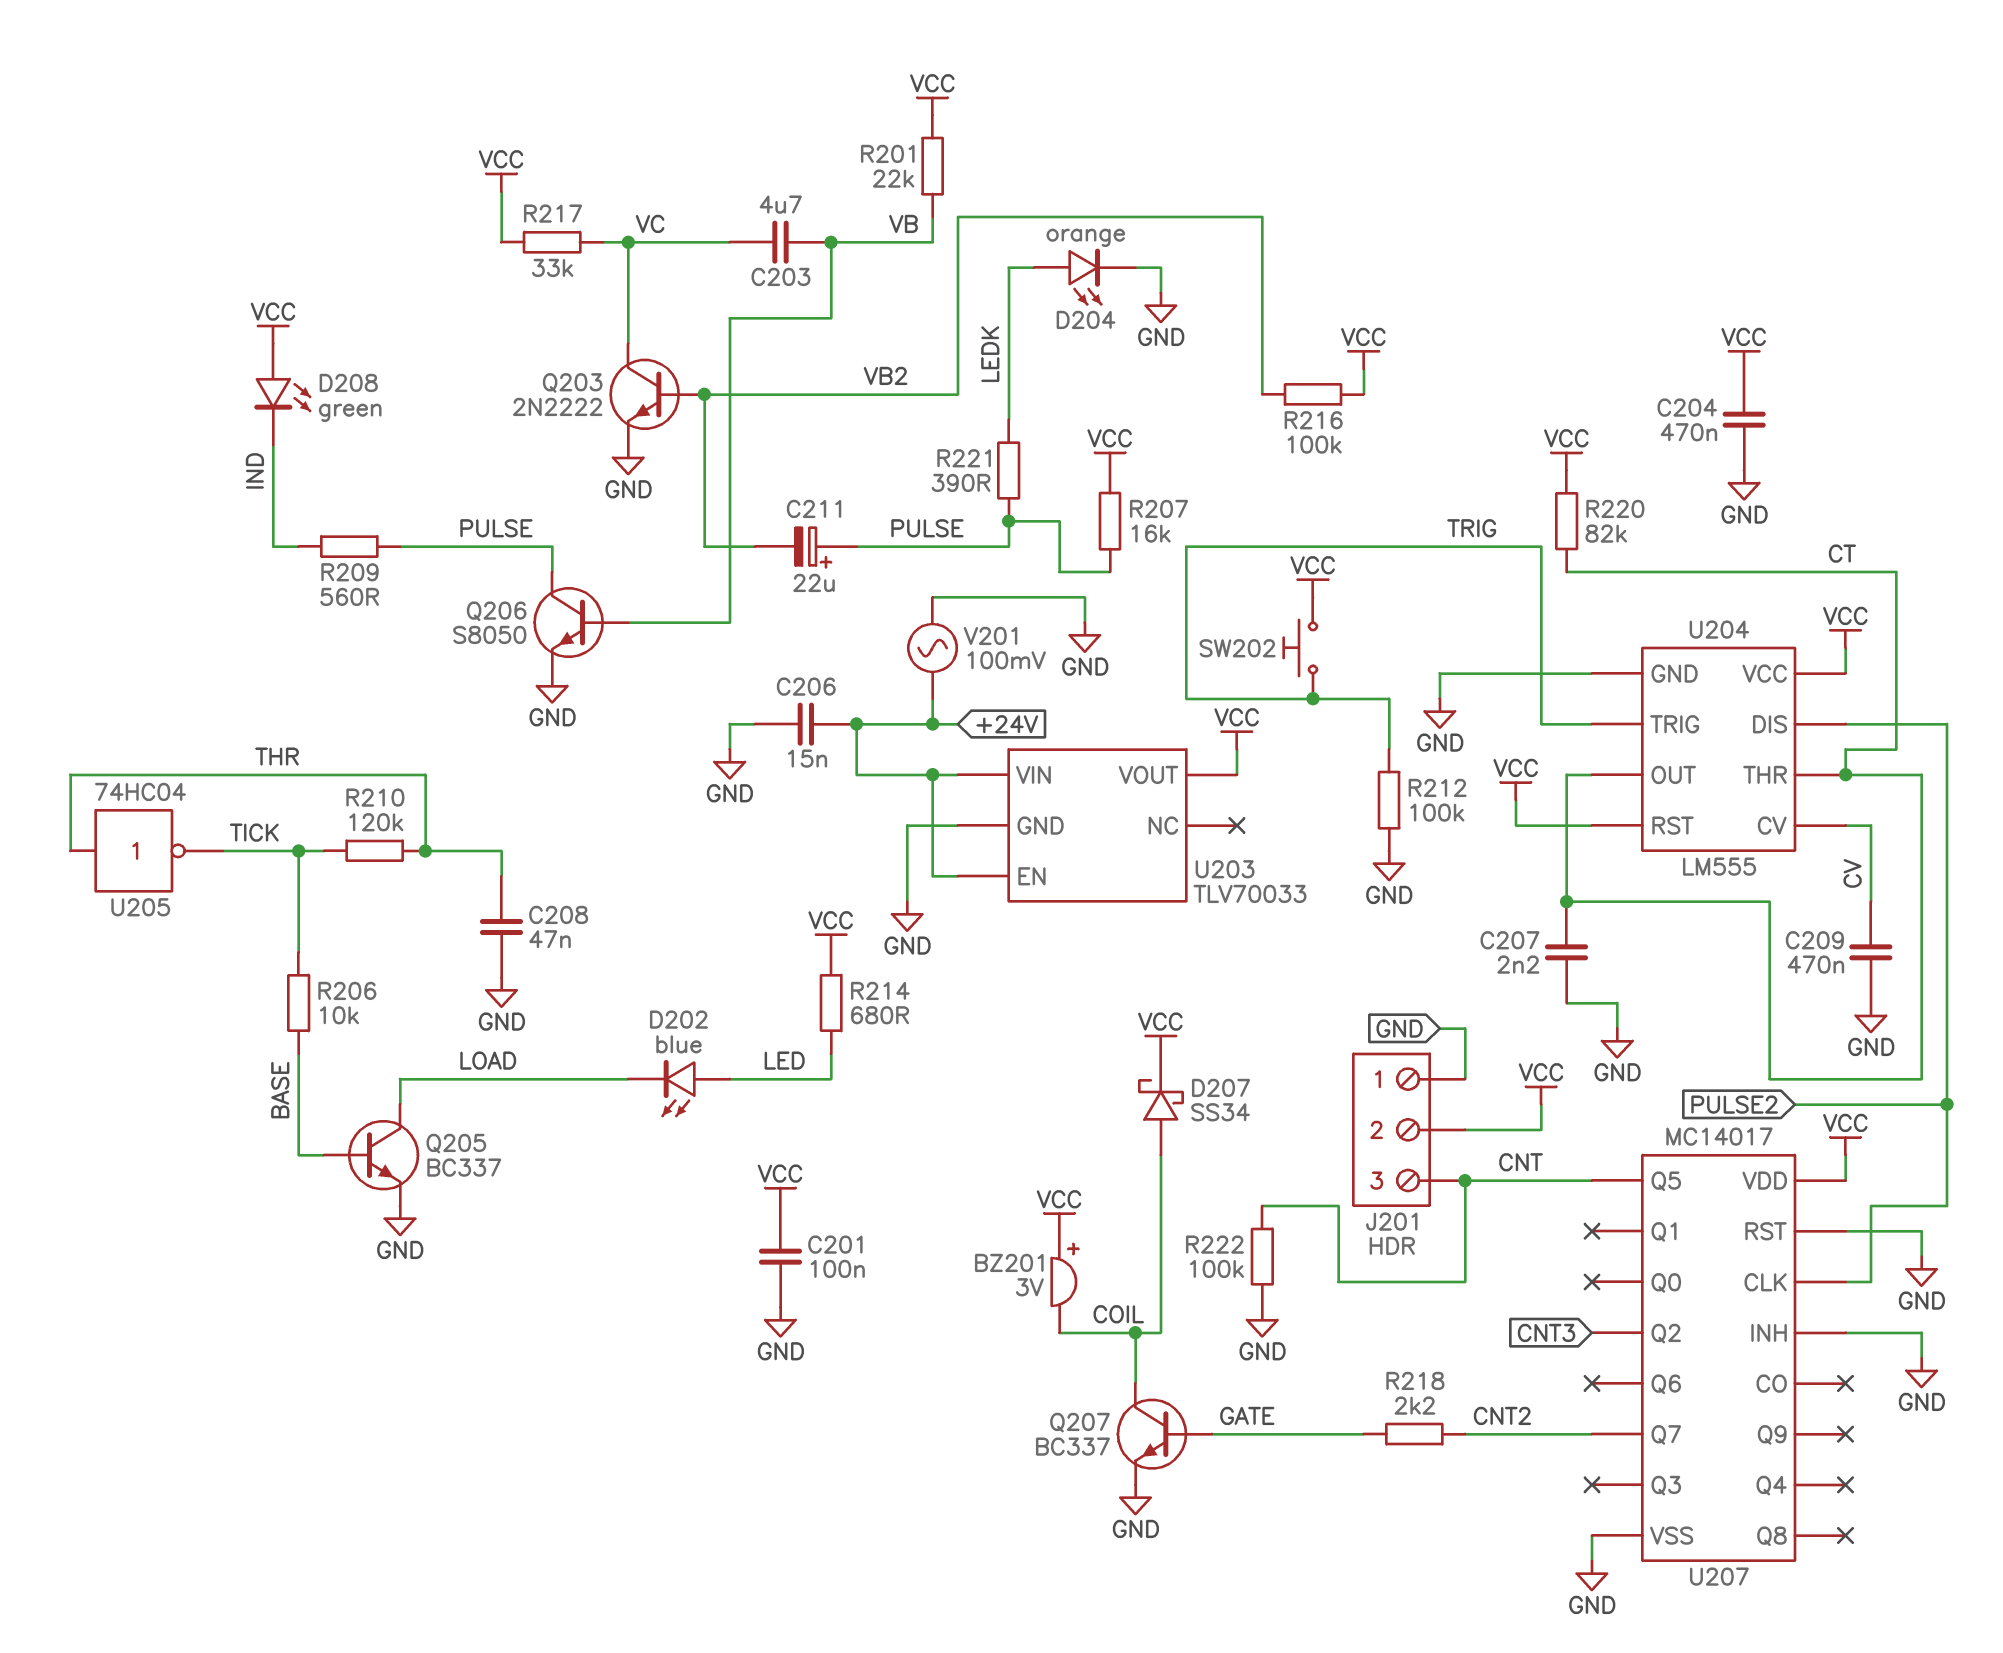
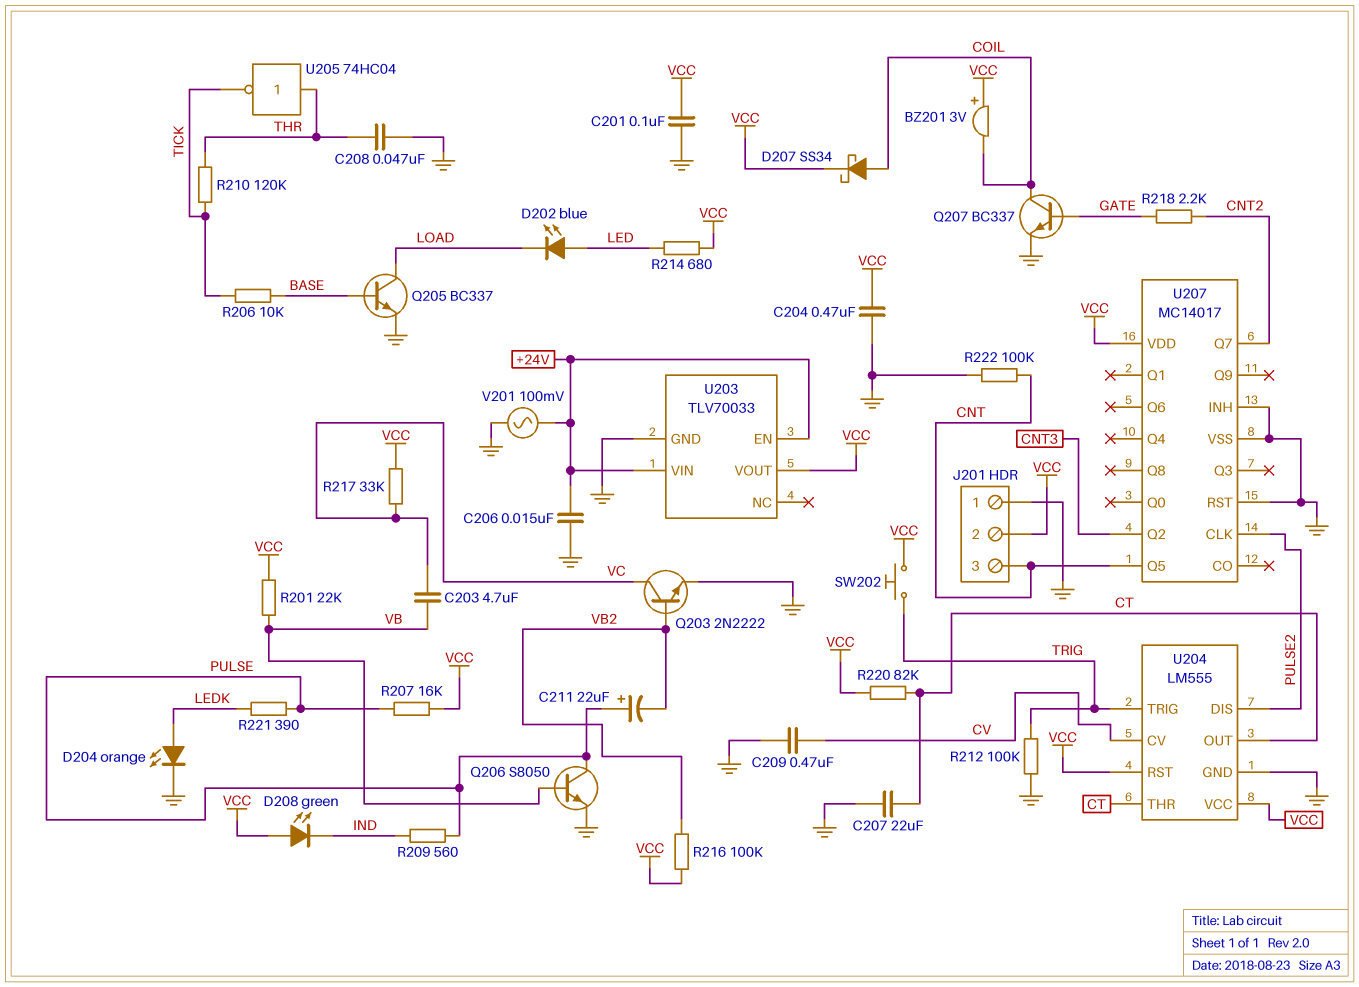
C207: 2.2nF (CT, GND) -> 22uF (CT, GND)

